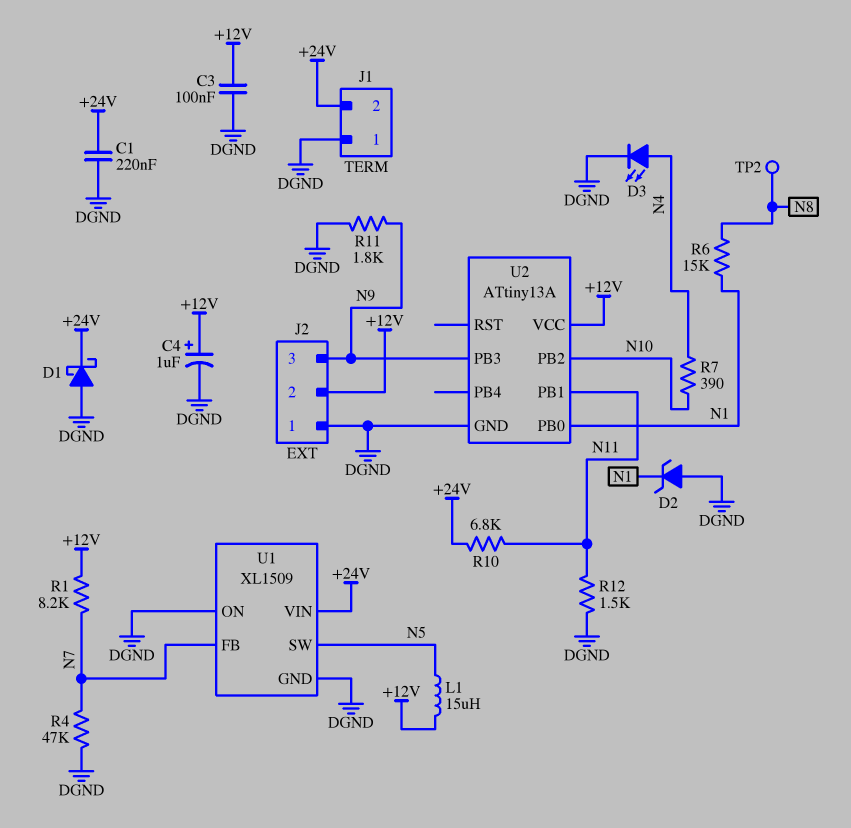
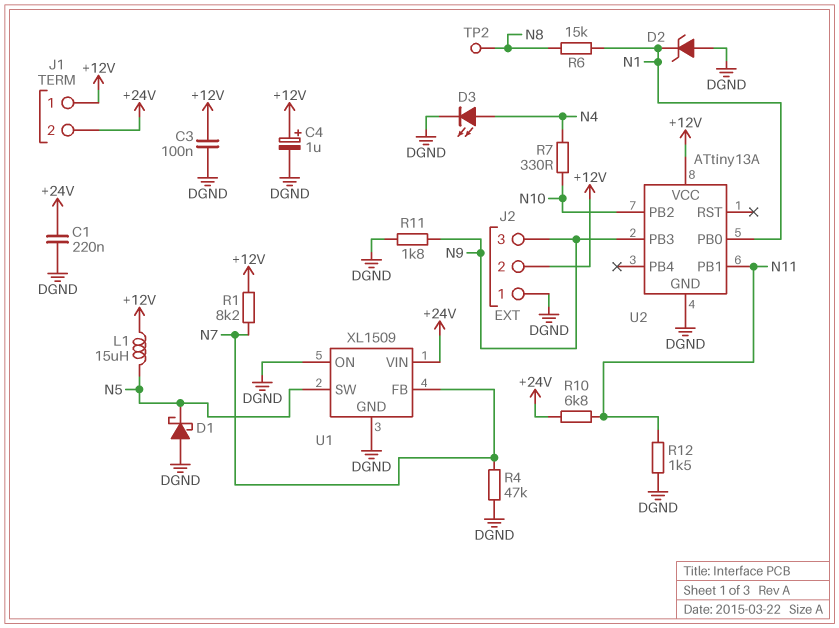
D1: schottky (A DGND, K +24V) -> schottky (A DGND, K N5)
J1 pin 1: DGND -> +12V
R7: 390 (N4, N10) -> 330 (N4, N10)

